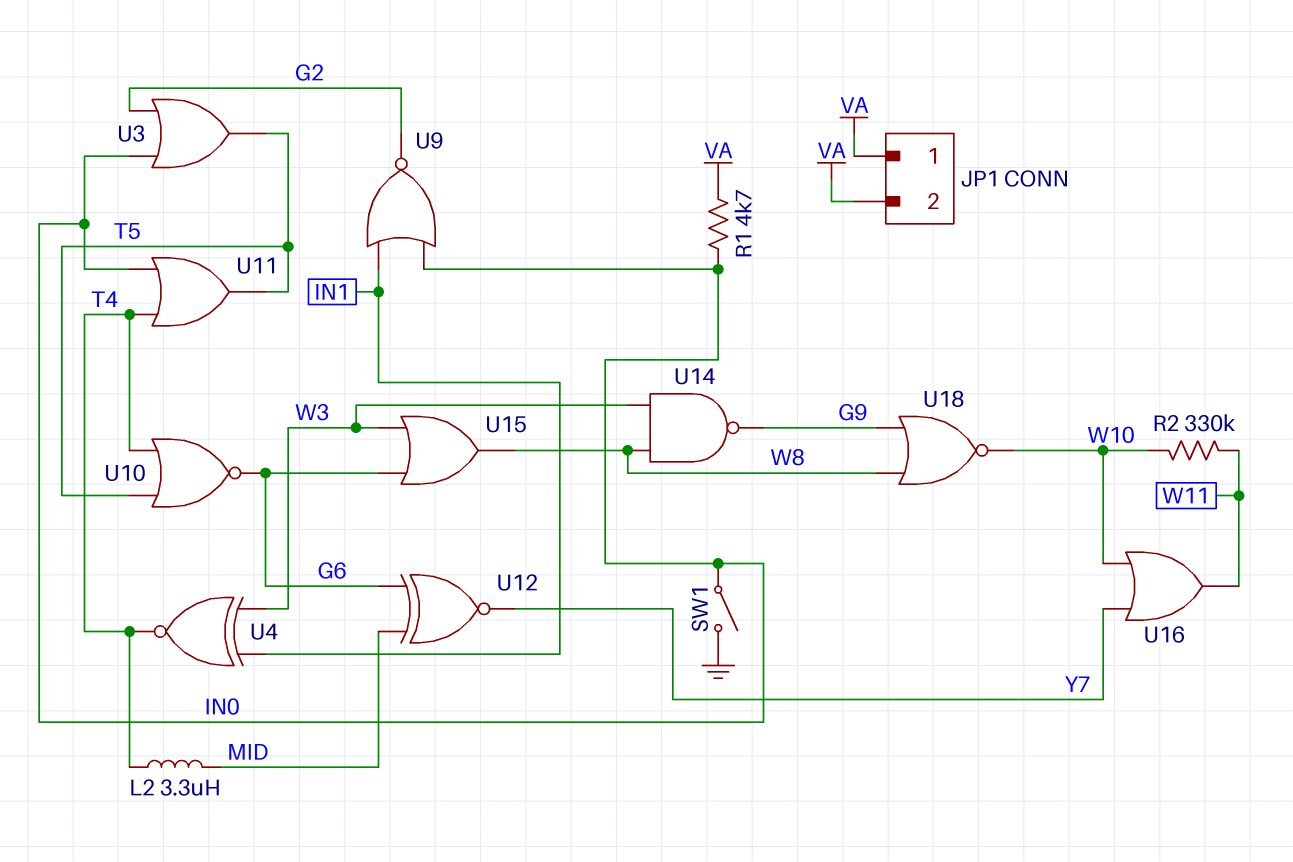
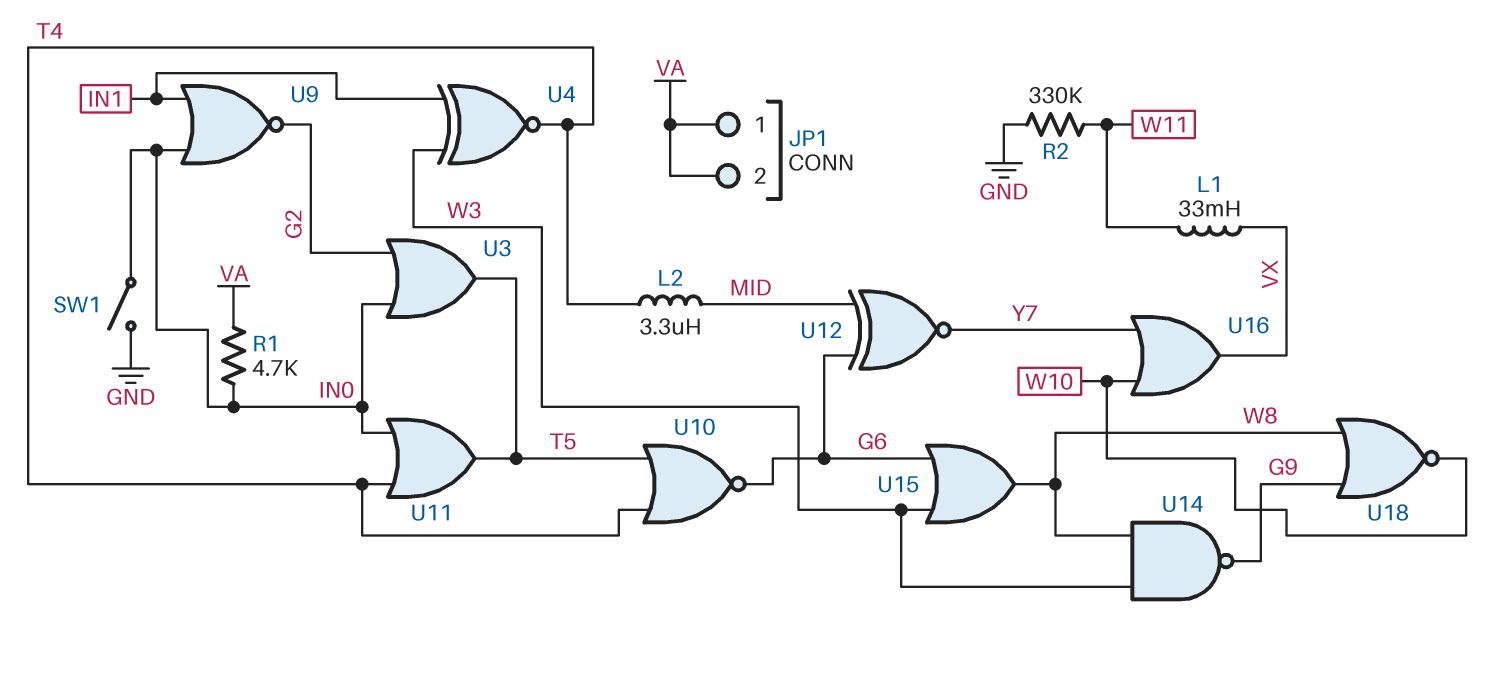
L1: none -> 33mH (VX, W11)
R2: 330k (W10, W11) -> 330k (GND, W11)
U16: OR (in W10, in Y7, out W11) -> OR (in W10, in Y7, out VX)

